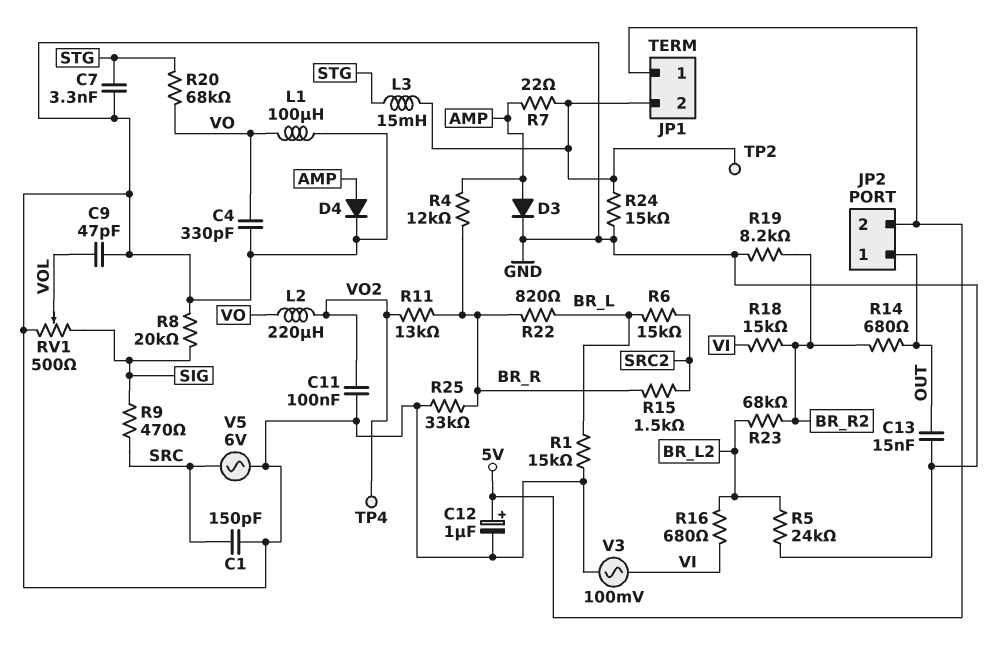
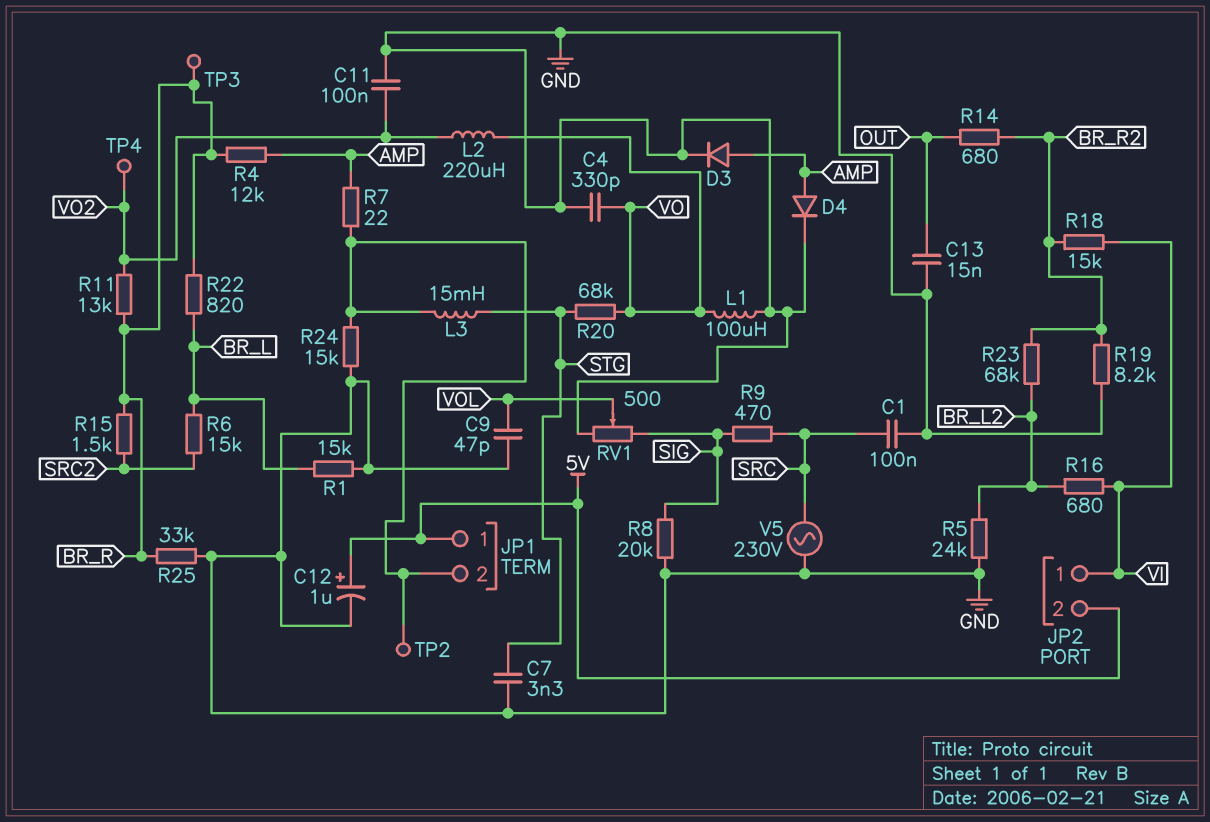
C1: 150pF (GND, SRC) -> 100nF (GND, SRC)
JP2 pin 1: OUT -> VI
TP3: none -> test point (BR_R)
V3: AC 100mV (GND, VI) -> none
V5: AC 6V (GND, SRC) -> AC 230V (GND, SRC)

